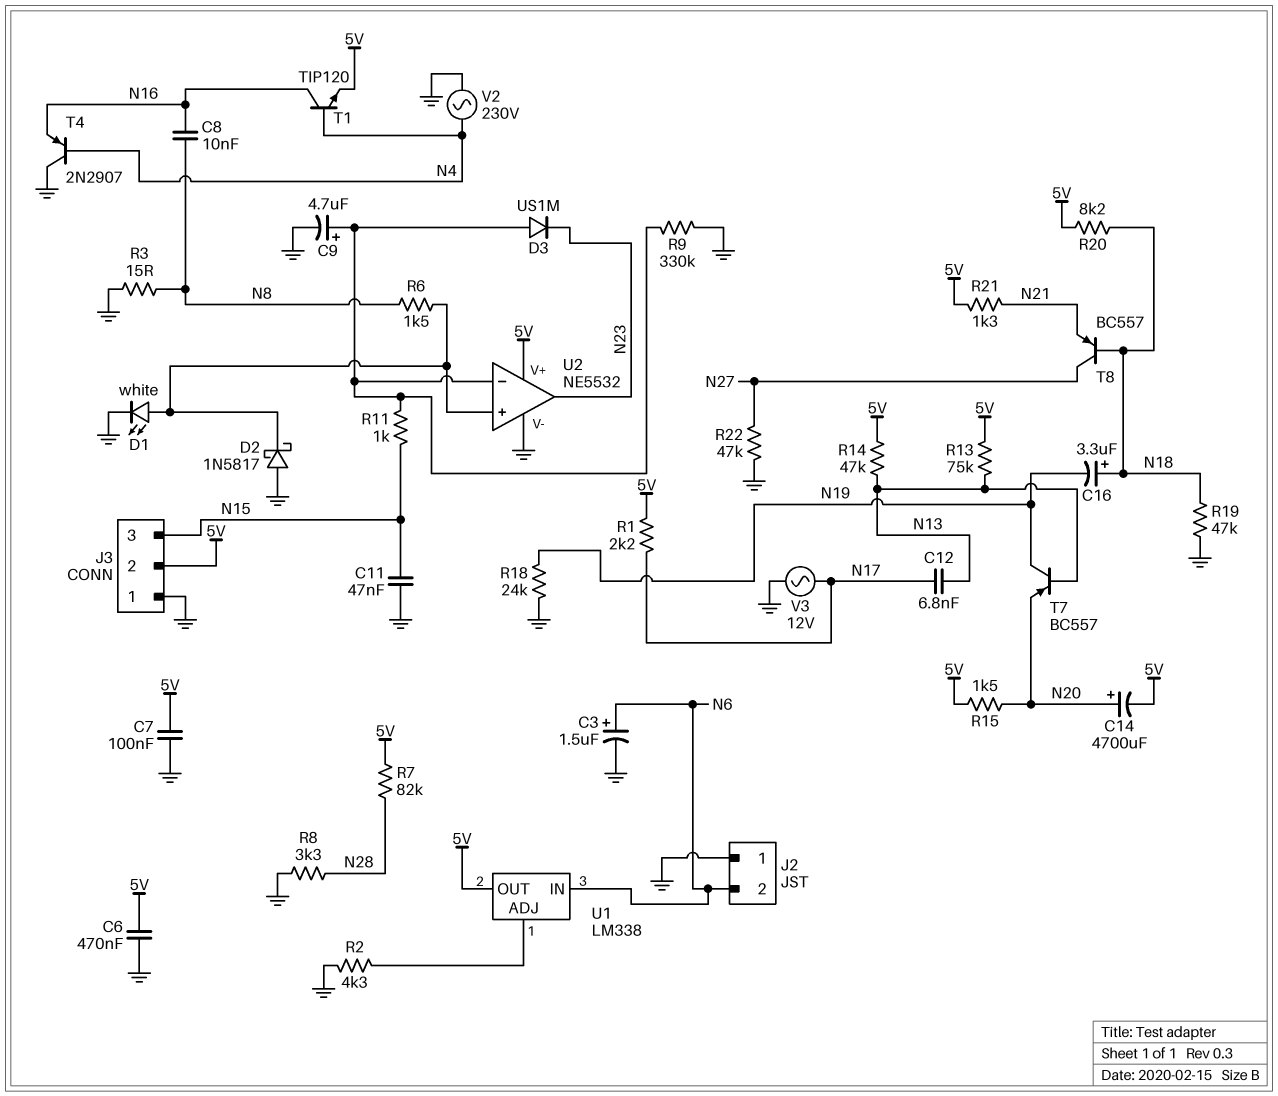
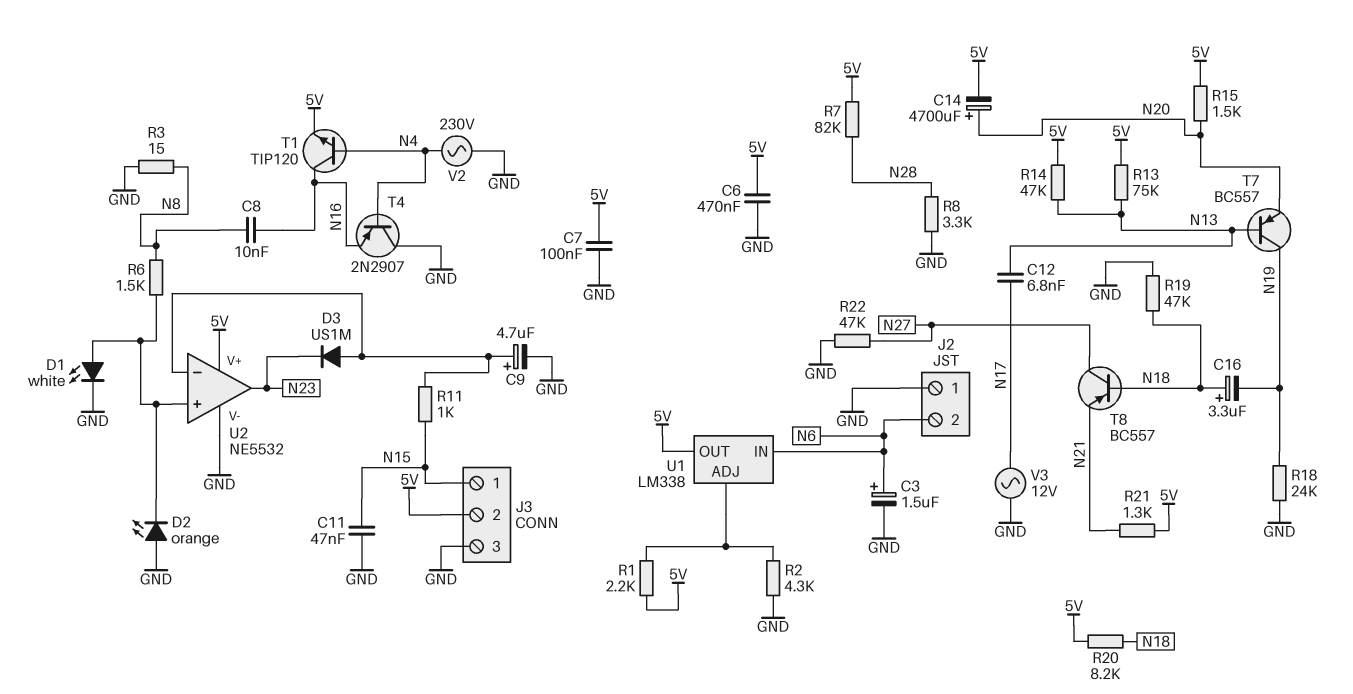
D2: schottky 1N5817 (A GND, K U2/in+) -> LED orange (A GND, K U2/in+)
J3 pin 1: GND -> N15
J3 pin 3: N15 -> GND
R1: 2.2k (5V, N17) -> 2.2k (5V, U1/ADJ)
R9: 330k (GND, U2/in-) -> none

